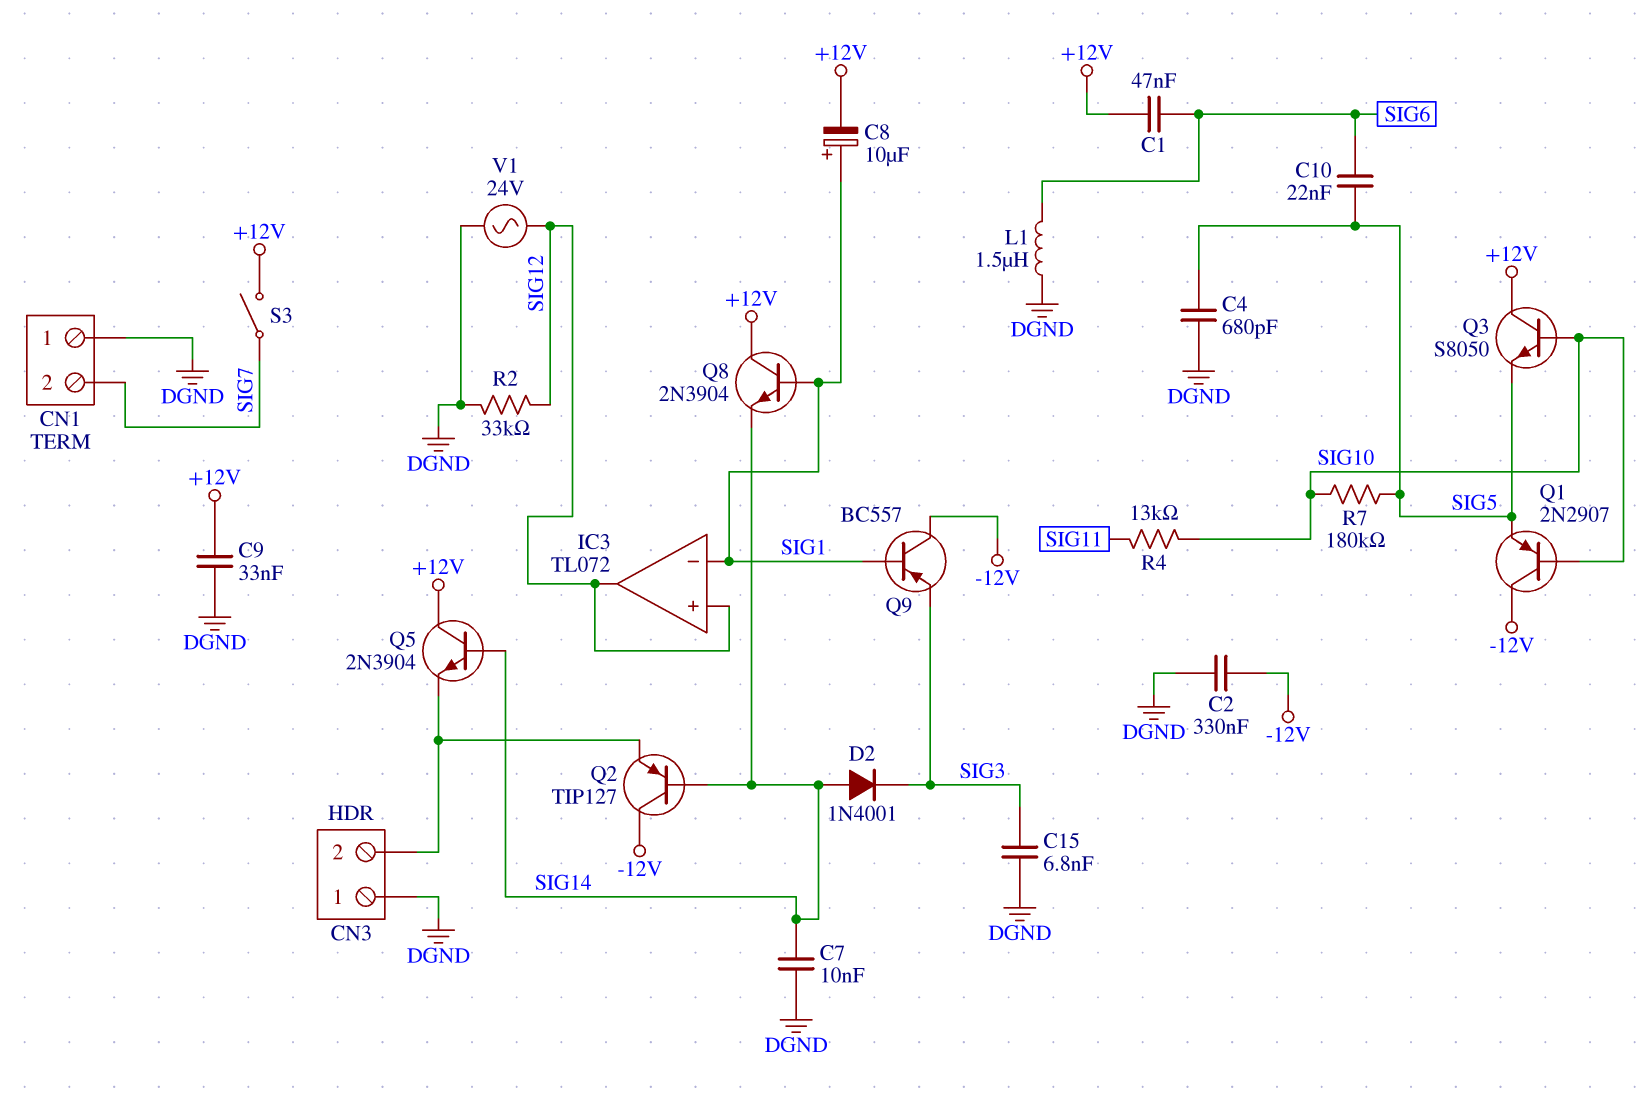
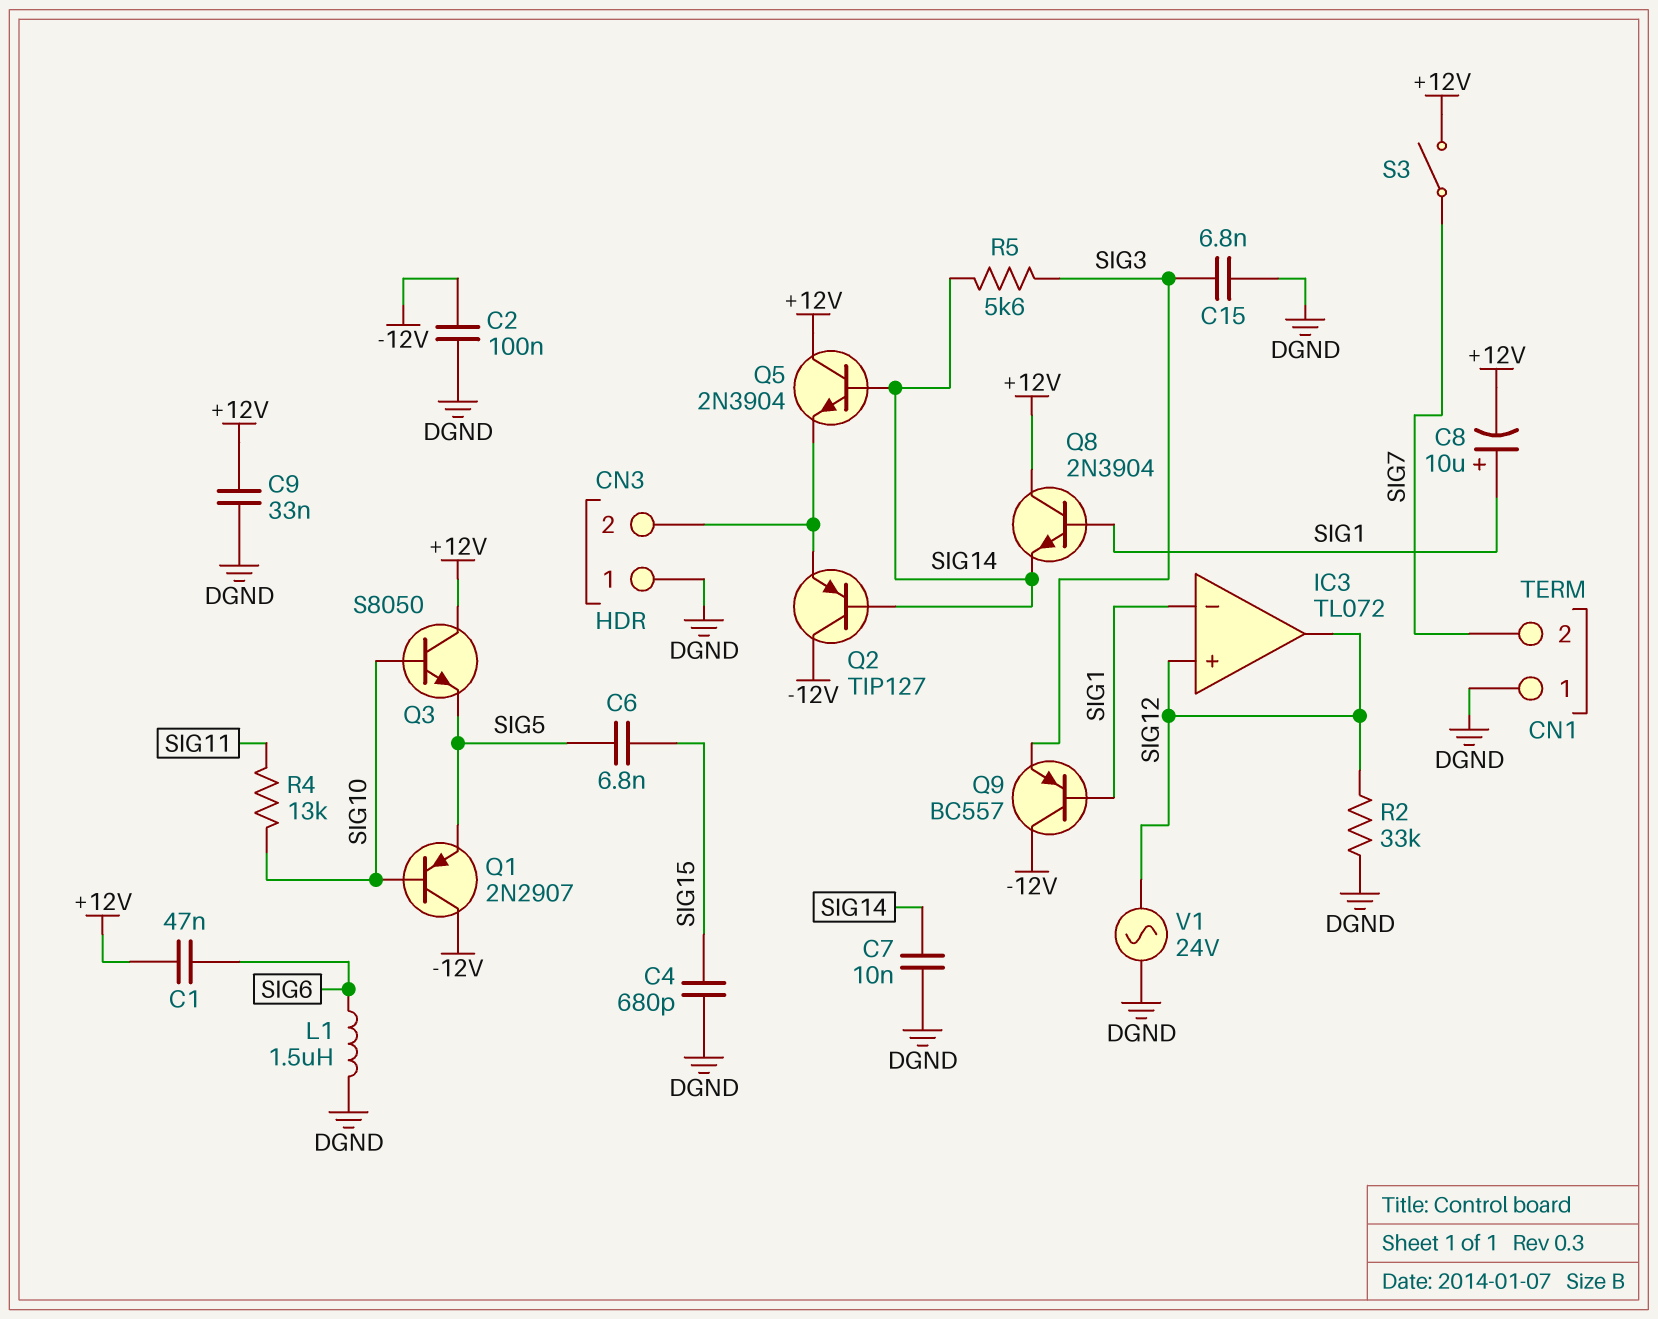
C2: 330nF (-12V, DGND) -> 100nF (-12V, DGND)
C4: 680pF (DGND, SIG5) -> 680pF (DGND, SIG15)
C6: none -> 6.8nF (SIG5, SIG15)
C10: 22nF (SIG5, SIG6) -> none
D2: diode 1N4001 (A SIG14, K SIG3) -> none
R5: none -> 5.6k (SIG3, SIG14)
R7: 180k (SIG5, SIG10) -> none

